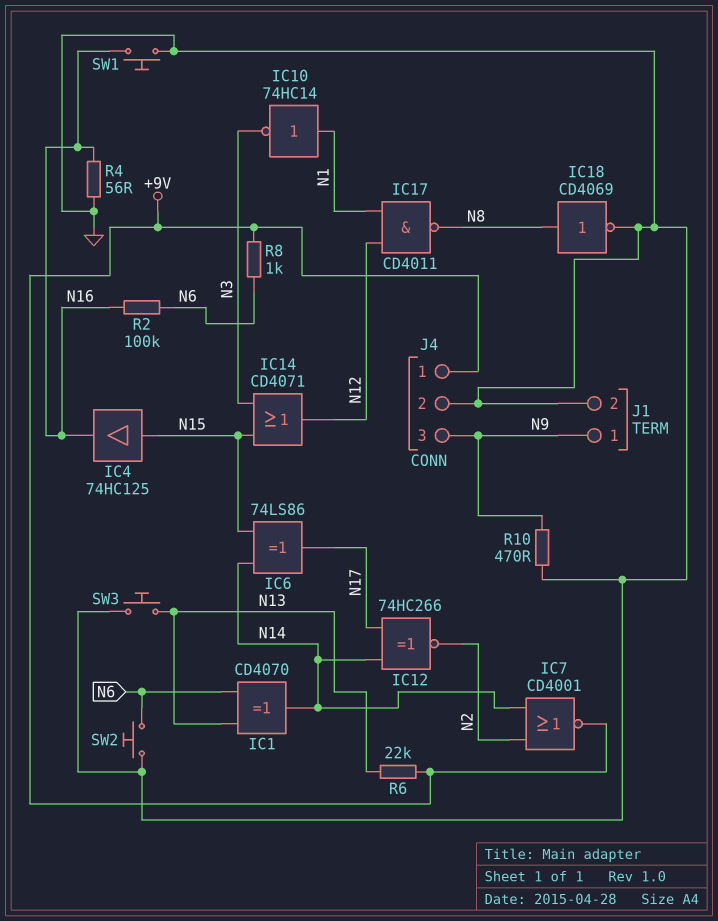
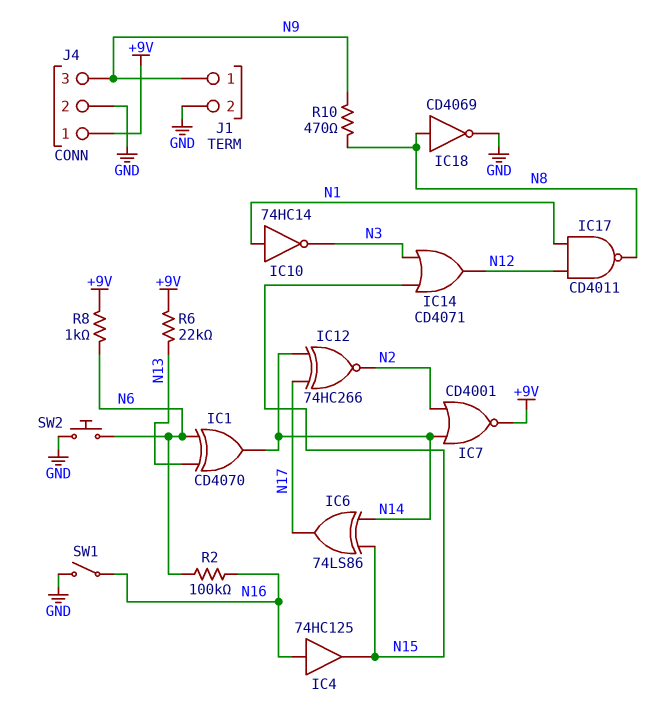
IC4: buffer 74HC125 (in N15, out N16) -> buffer 74HC125 (in N16, out N15)
R4: 56 (GND, N16) -> none
R10: 470 (GND, N9) -> 470 (N8, N9)
SW1: button (GND, N16) -> switch (GND, N16)
SW3: button (GND, N13) -> none

